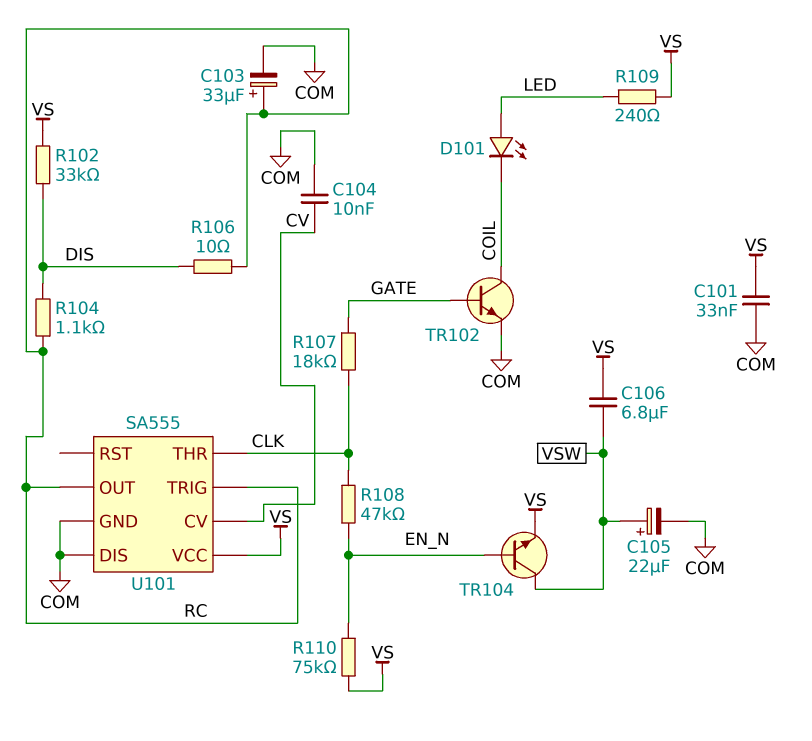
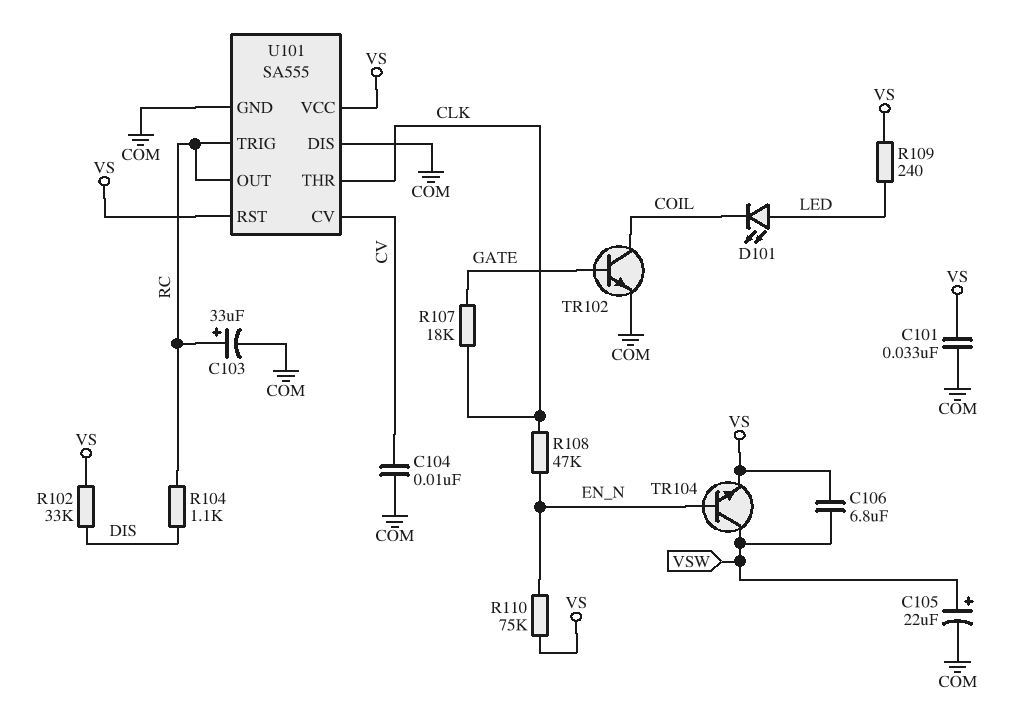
R106: 10 (DIS, RC) -> none
U101 pin RST: none -> VS

